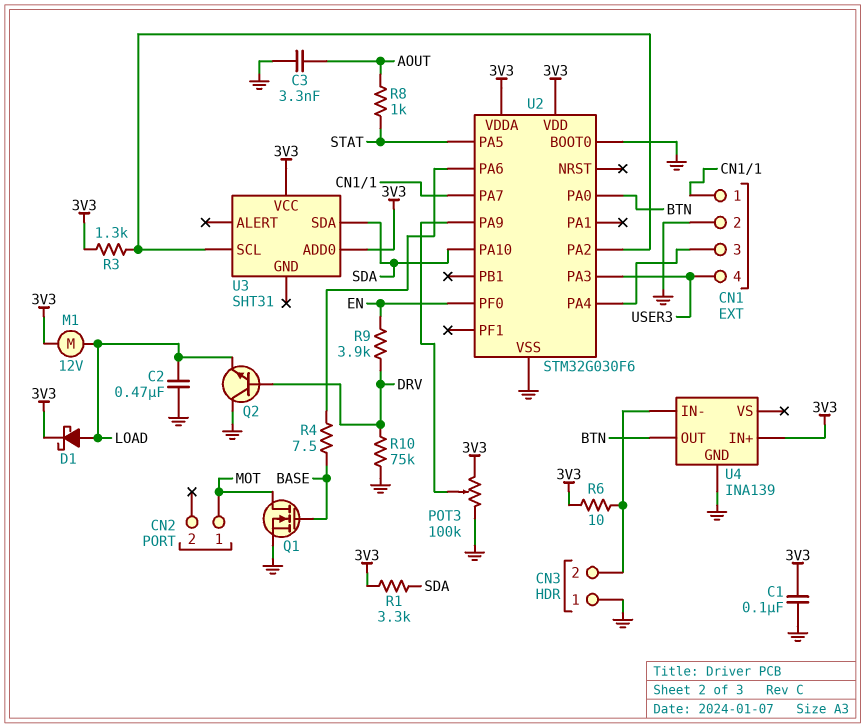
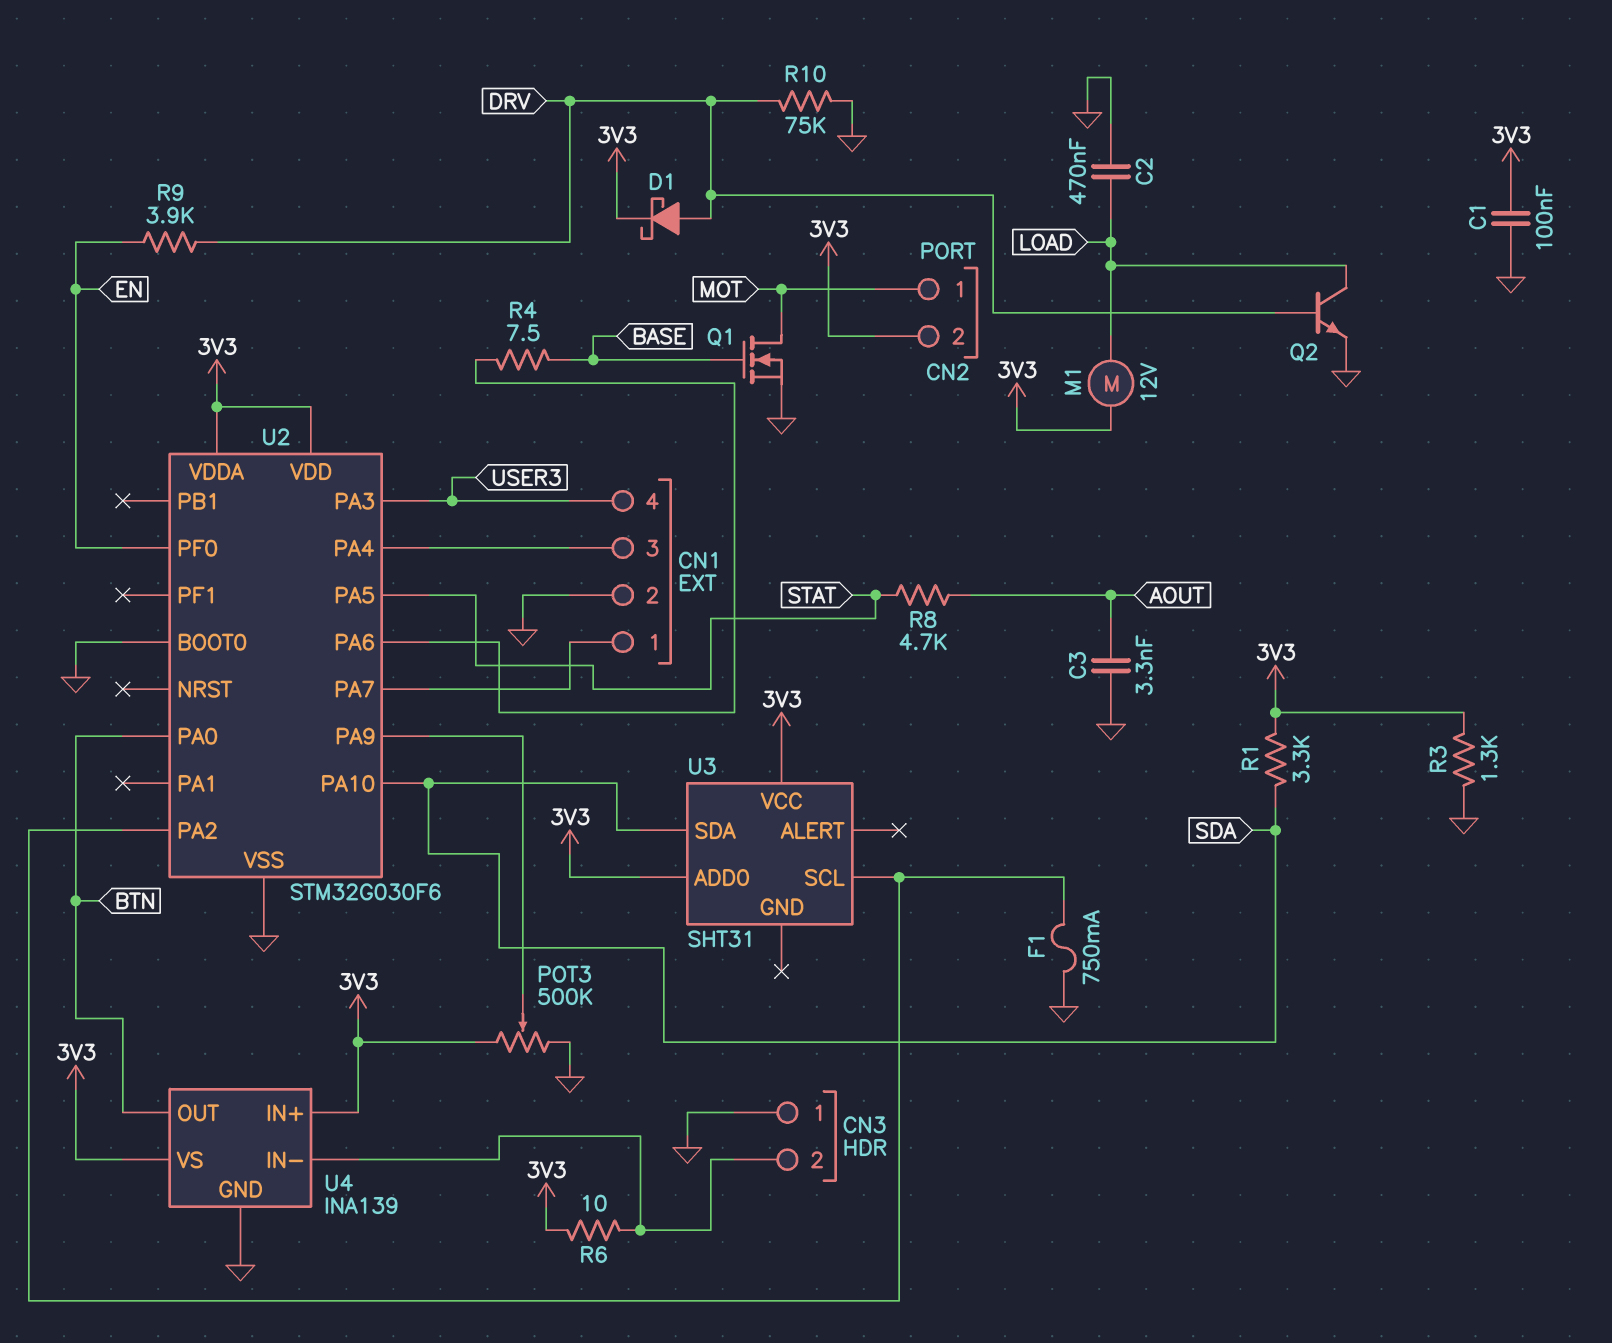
CN2 pin 2: none -> 3V3
D1: schottky (A LOAD, K 3V3) -> schottky (A DRV, K 3V3)
F1: none -> 750mA (GND, U2/PA2)
POT3: 100k (3V3, GND, wiper U2/PA9) -> 500k (3V3, GND, wiper U2/PA9)
Q2: NPN (B DRV, C GND, E LOAD) -> NPN (B DRV, C LOAD, E GND)
R3: 1.3k (3V3, U2/PA2) -> 1.3k (3V3, GND)
R8: 1k (AOUT, STAT) -> 4.7k (AOUT, STAT)
U4 pin VS: none -> 3V3

